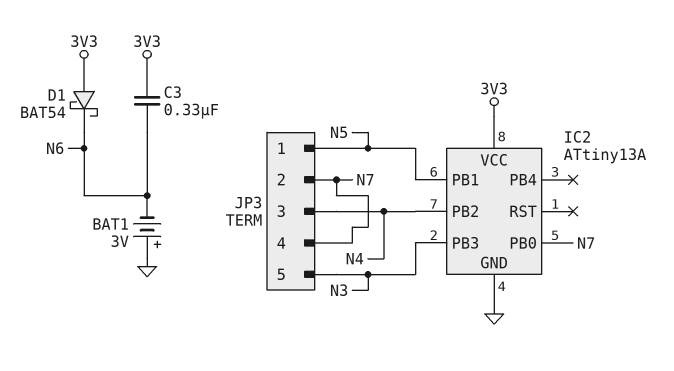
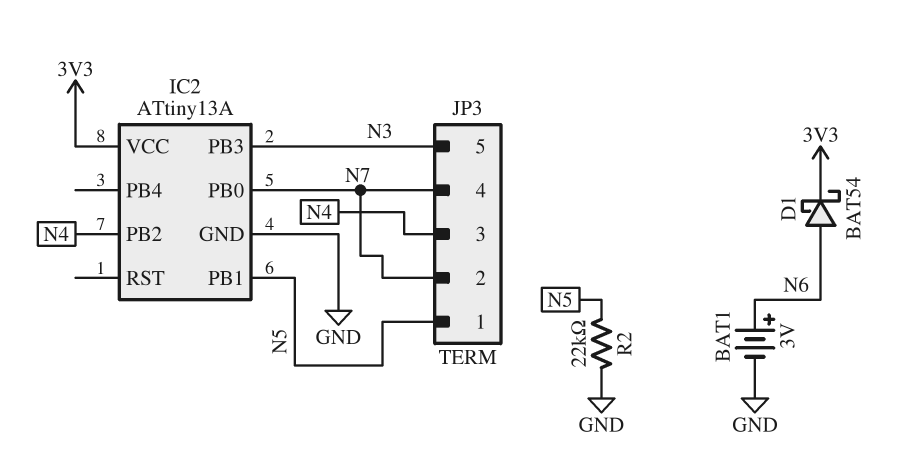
BAT1: 3V (plus GND, minus N6) -> 3V (plus N6, minus GND)
C3: 330nF (3V3, N6) -> none
D1: schottky BAT54 (A 3V3, K N6) -> schottky BAT54 (A N6, K 3V3)
R2: none -> 22k (GND, N5)

